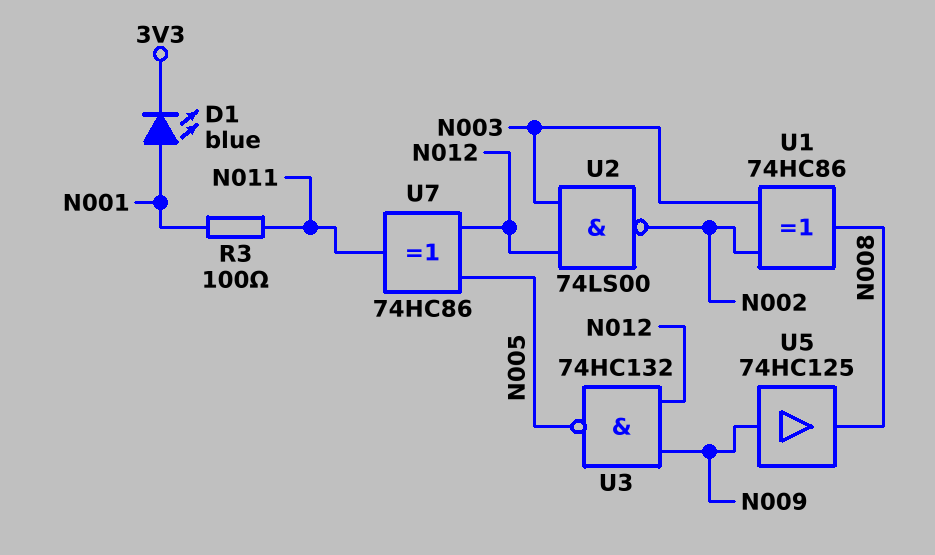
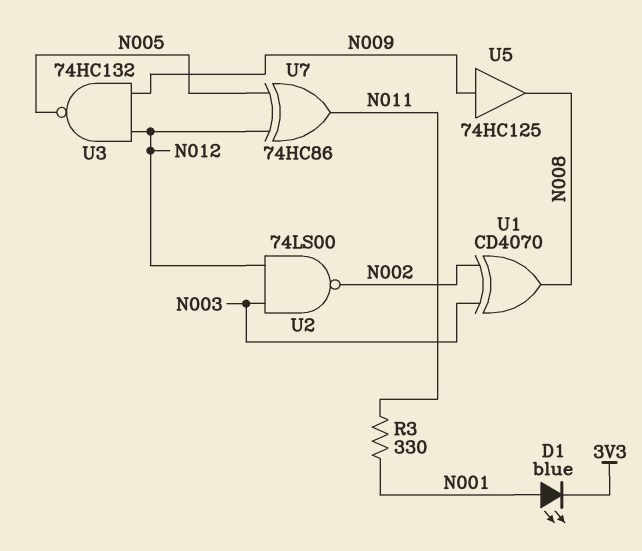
R3: 100 (N001, N011) -> 330 (N001, N011)
U1: XOR 74HC86 (in N002, in N003, out N008) -> XOR CD4070 (in N002, in N003, out N008)

